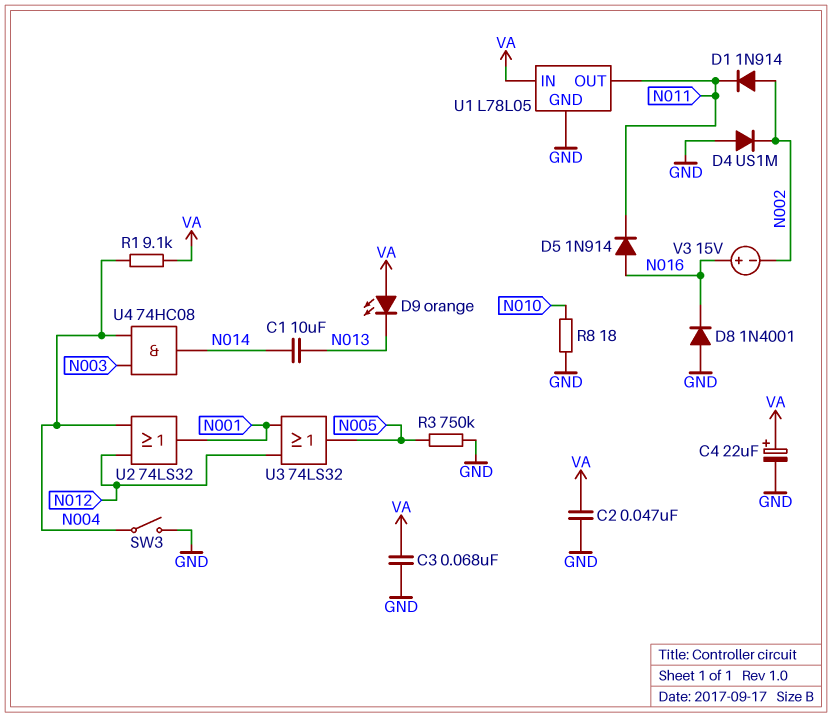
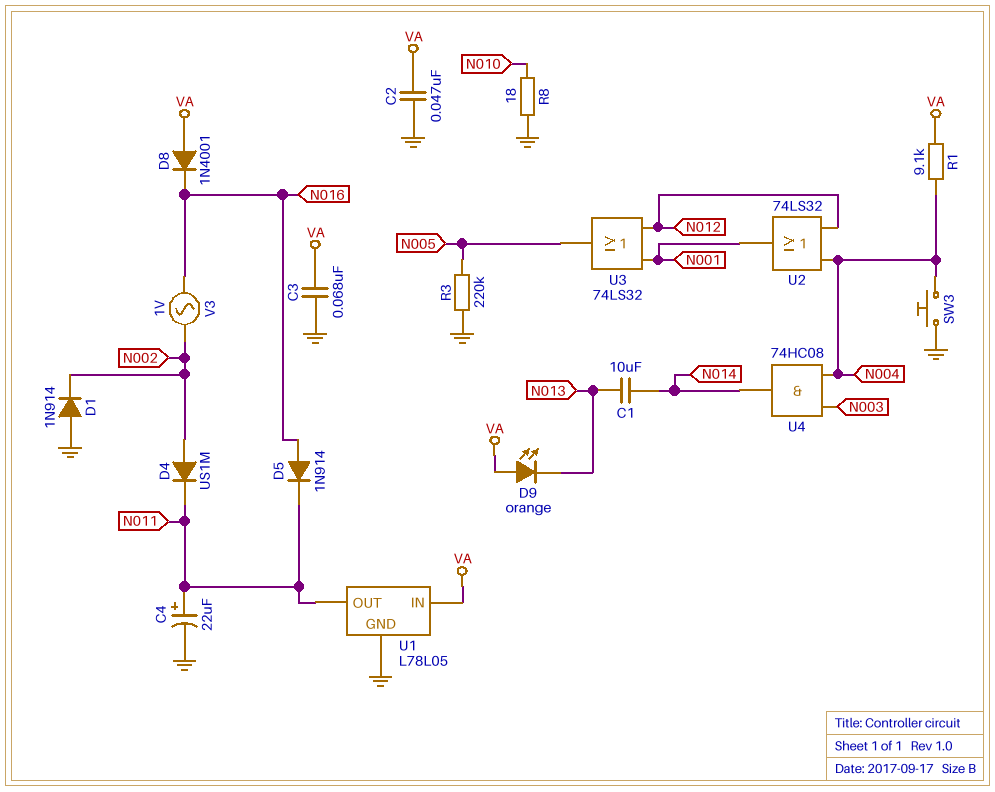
C4: 22uF (plus VA, minus GND) -> 22uF (plus N011, minus GND)
D1: diode 1N914 (A N002, K N011) -> diode 1N914 (A GND, K N002)
D4: diode US1M (A GND, K N002) -> diode US1M (A N002, K N011)
D8: diode 1N4001 (A GND, K N016) -> diode 1N4001 (A VA, K N016)
R3: 750k (GND, N005) -> 220k (GND, N005)
SW3: switch (GND, N004) -> button (GND, N004)
V3: 15V (plus N016, minus N002) -> AC 1V (N002, N016)

